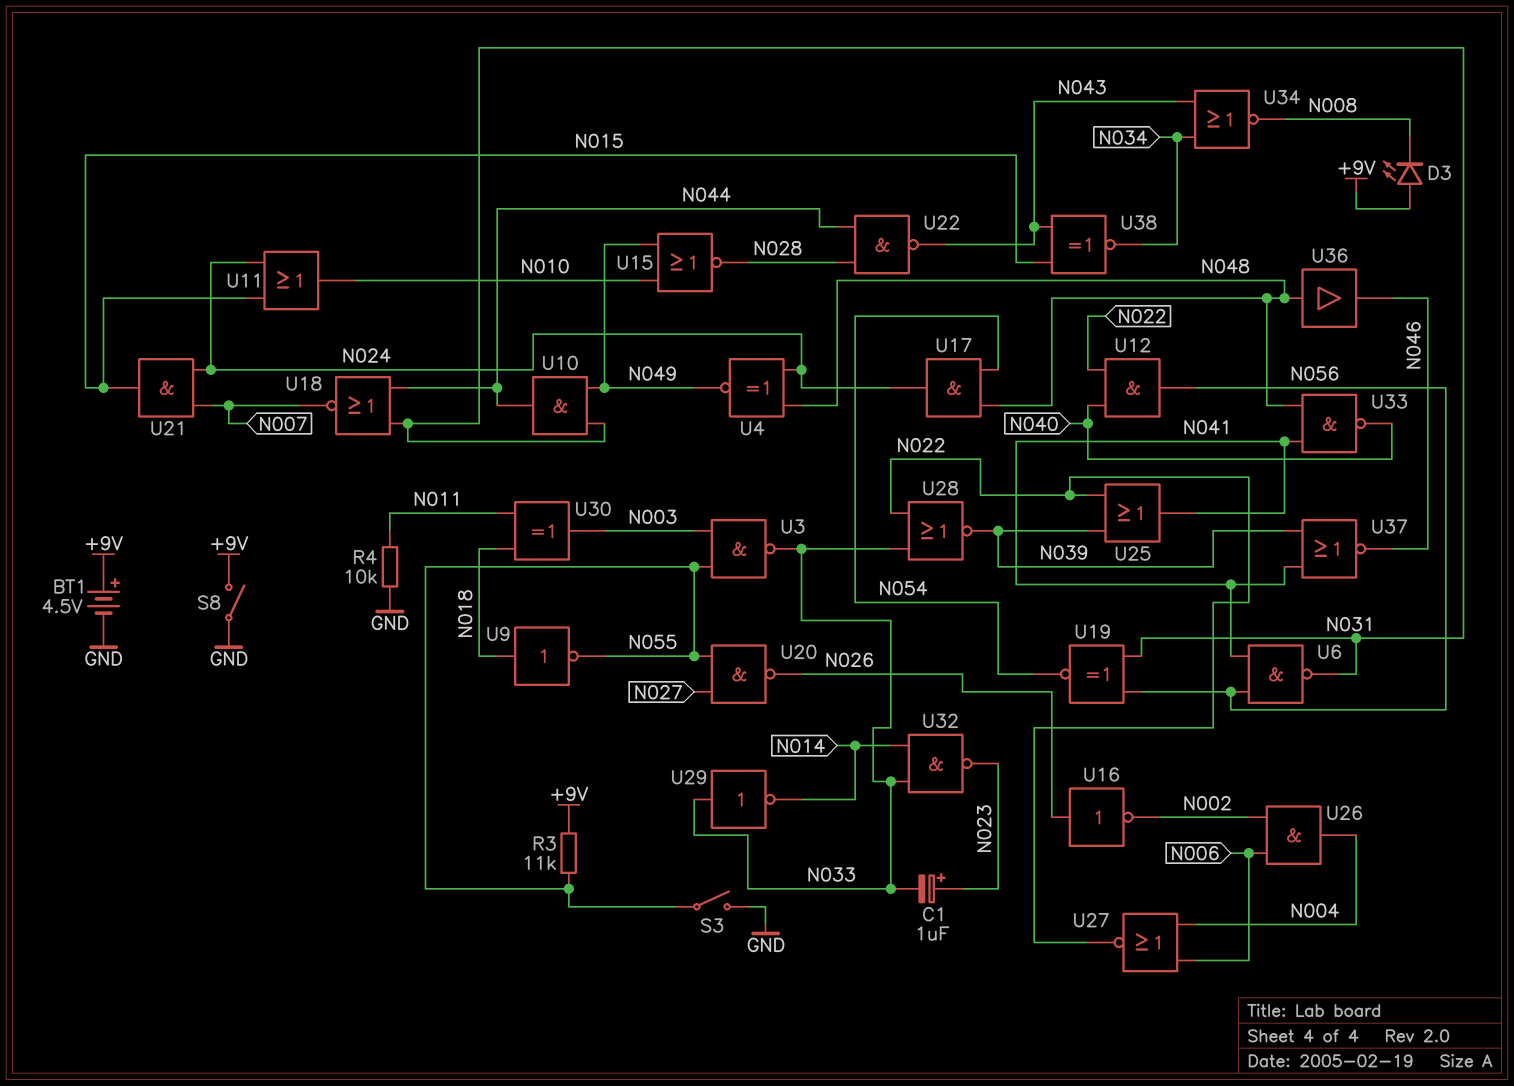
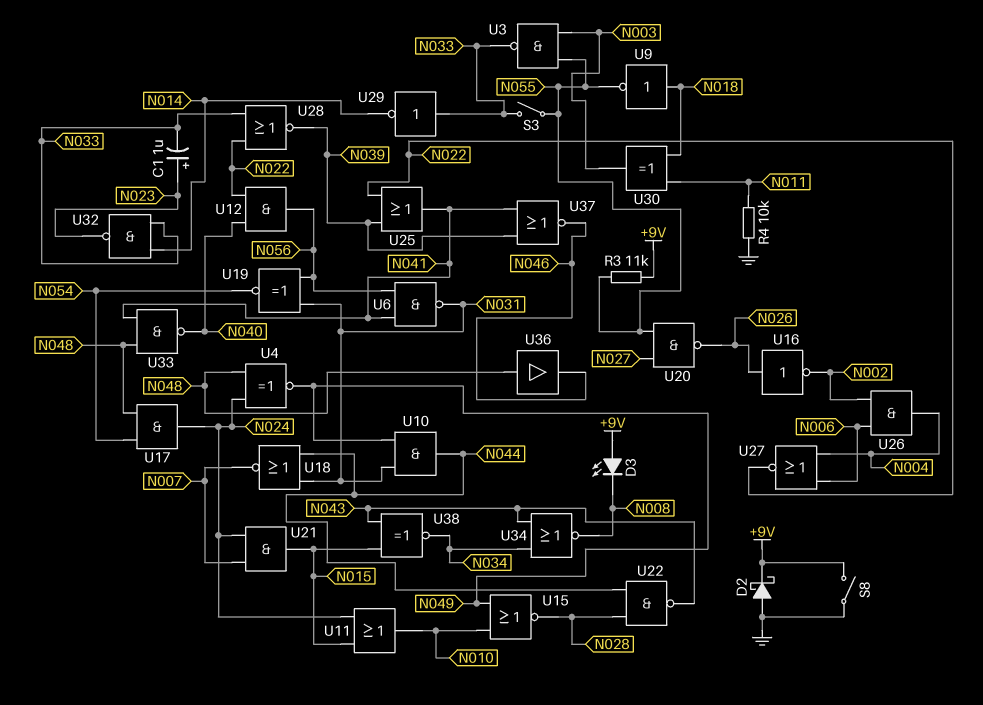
BT1: 4.5V (plus +9V, minus GND) -> none
D2: none -> schottky (A GND, K +9V)
S3: switch (GND, N055) -> switch (N033, N055)

